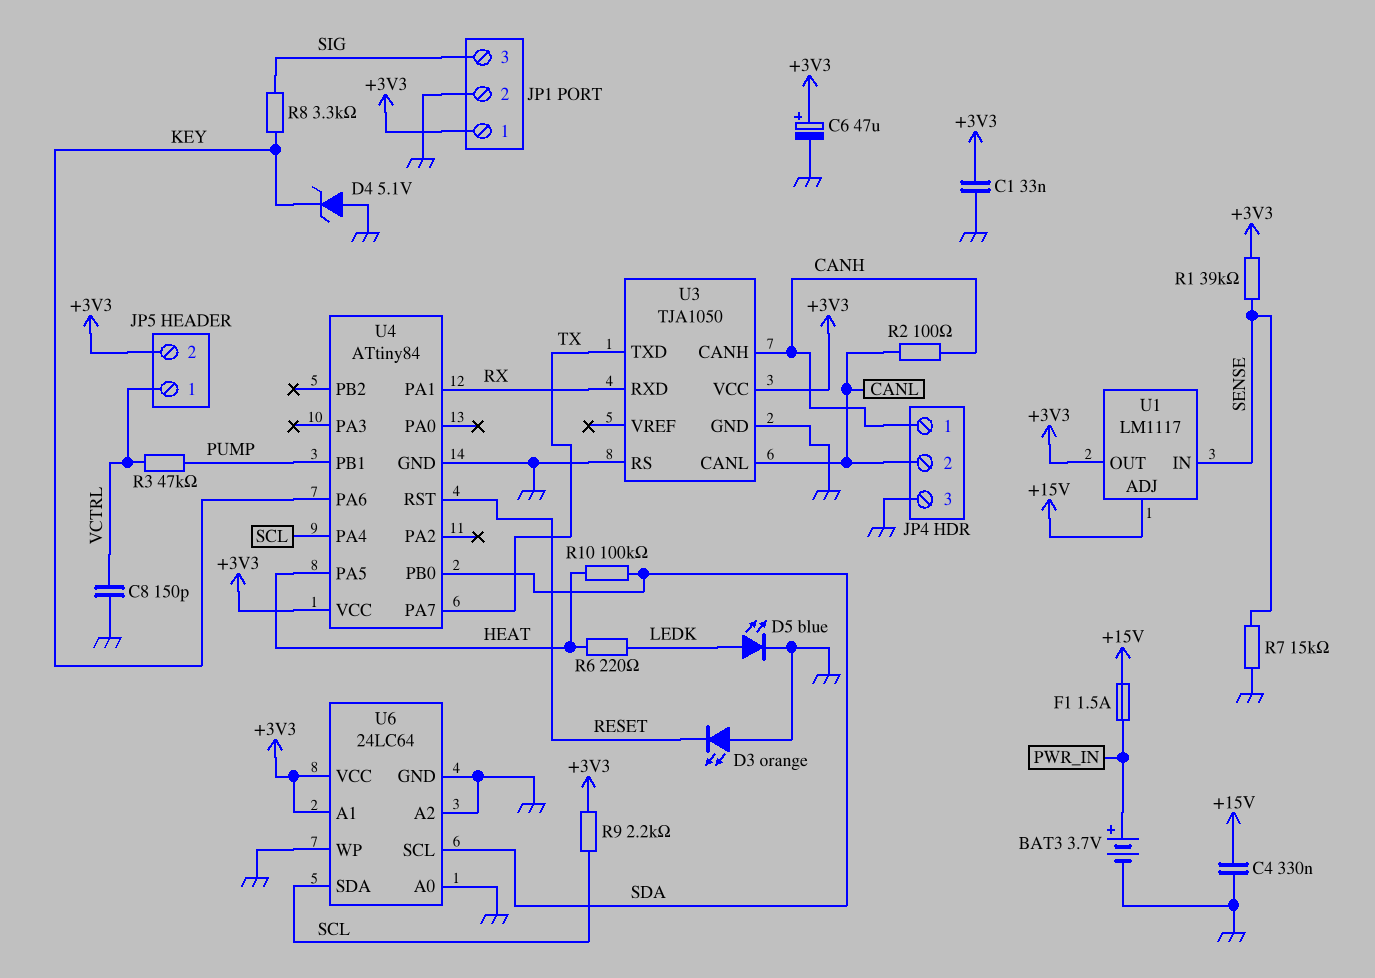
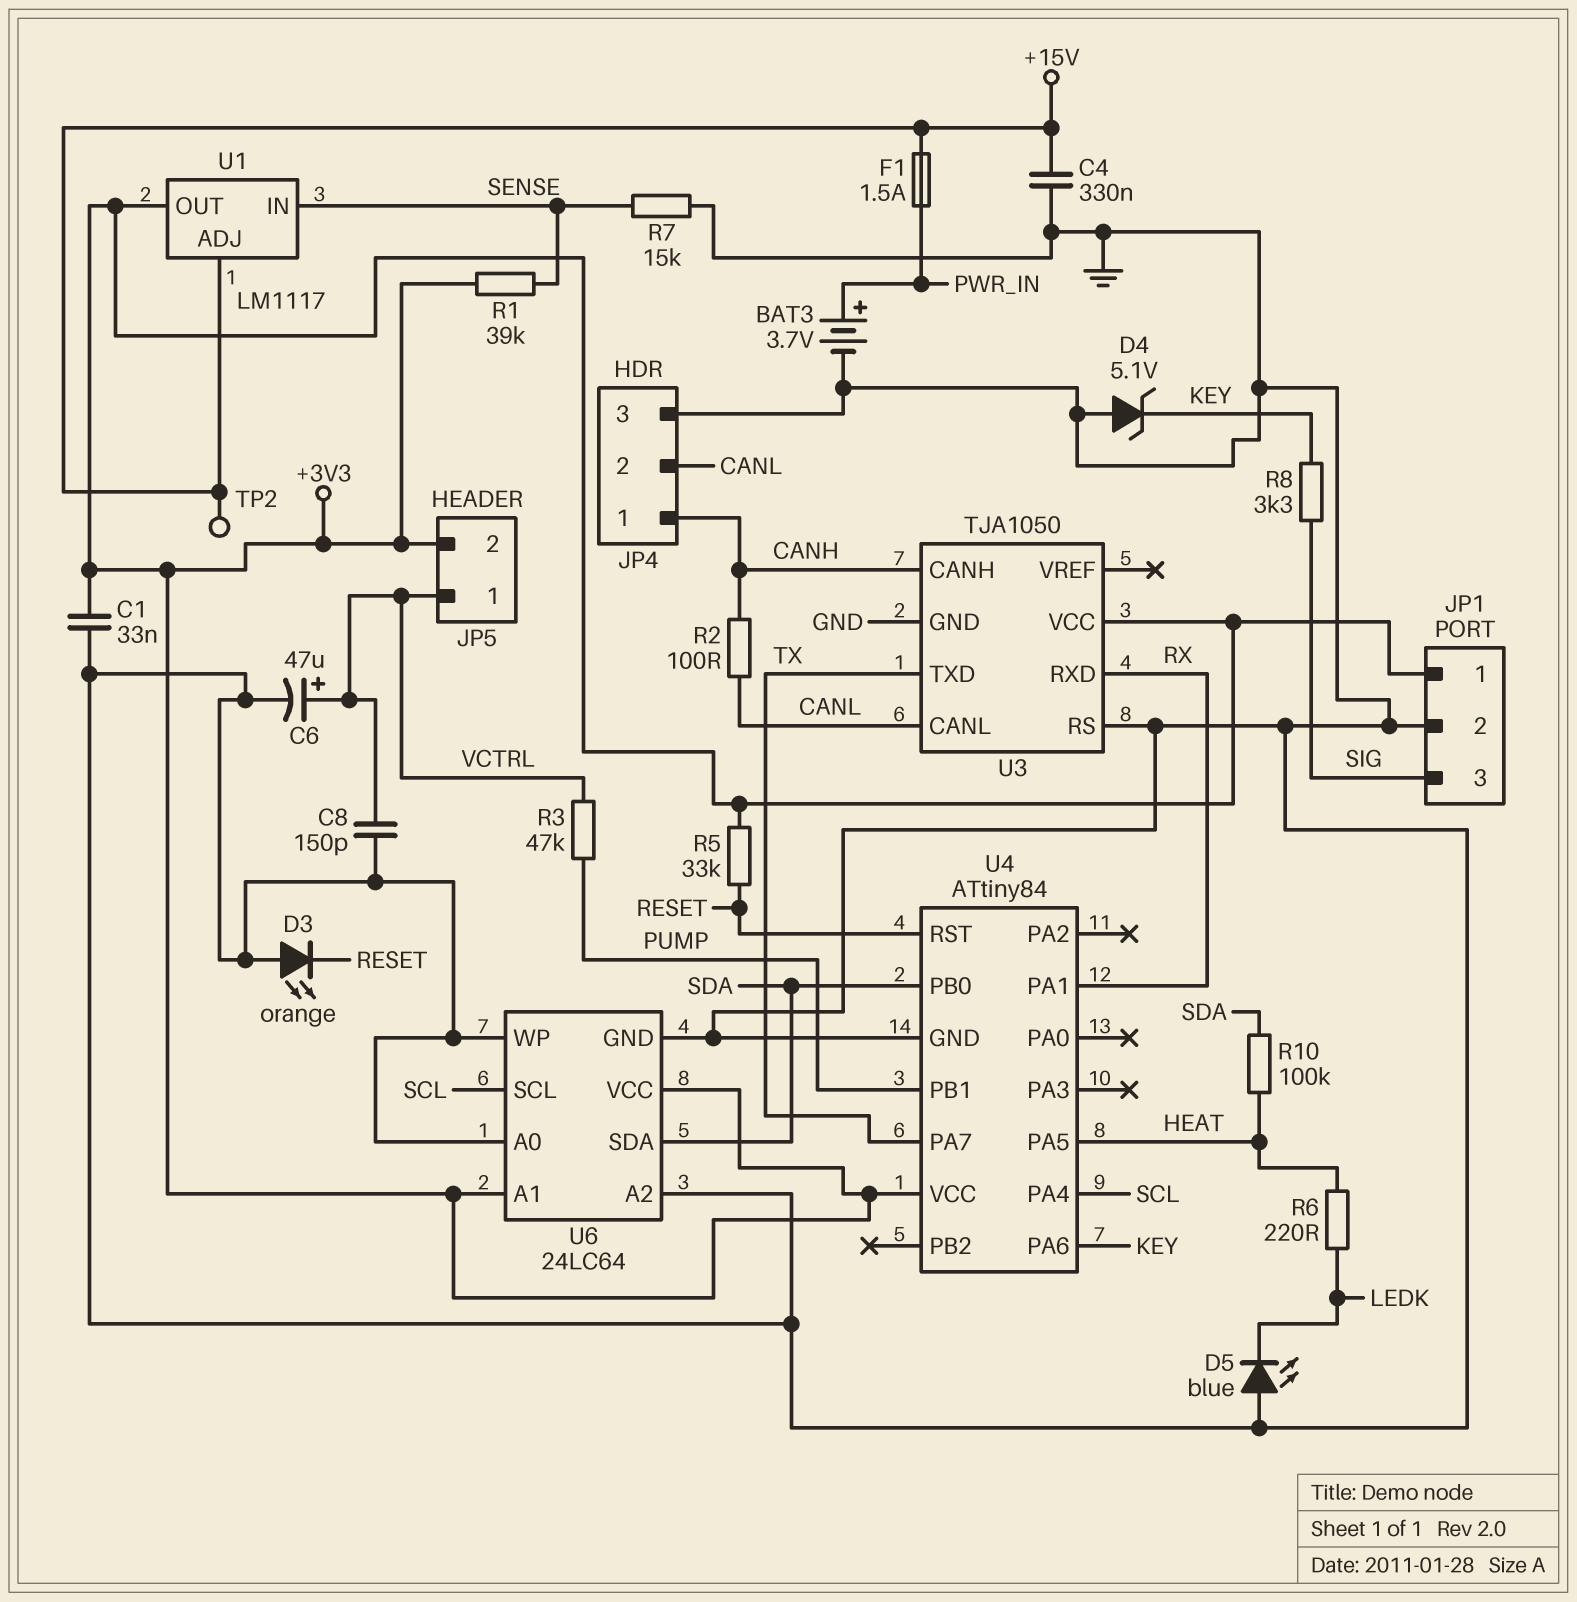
C6: 47uF (plus +3V3, minus GND) -> 47uF (plus VCTRL, minus GND)
D5: LED blue (A LEDK, K GND) -> LED blue (A GND, K LEDK)
R5: none -> 33k (+3V3, RESET)
R9: 2.2k (+3V3, SCL) -> none
TP2: none -> test point (+15V)
U6 pin SCL: SDA -> SCL
U6 pin SDA: SCL -> SDA

